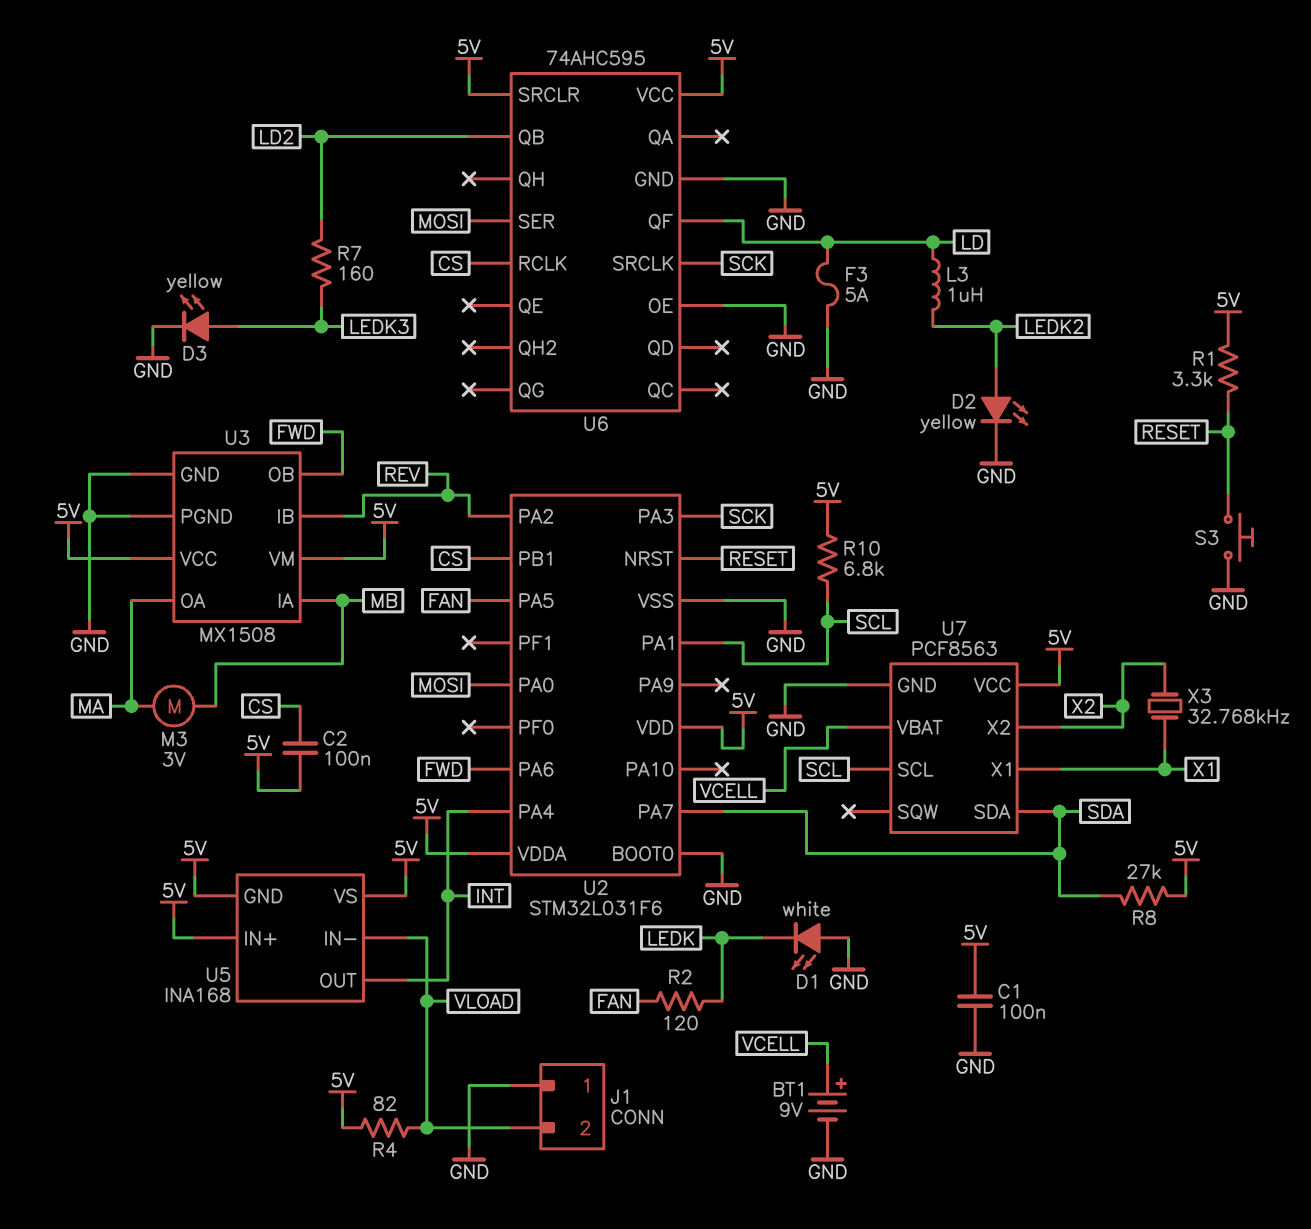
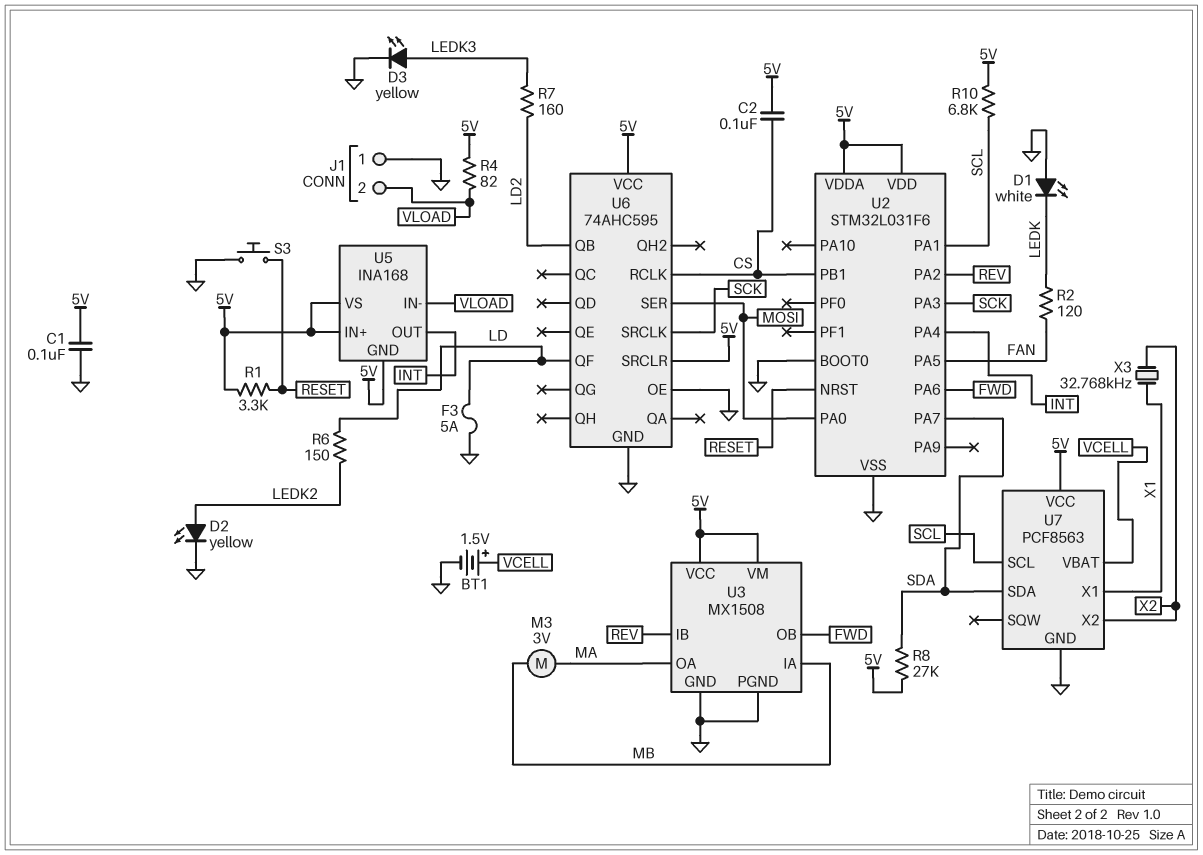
BT1: 9V (plus VCELL, minus GND) -> 1.5V (plus VCELL, minus GND)
L3: 1uH (LD, LEDK2) -> none
R6: none -> 150 (LD, LEDK2)

